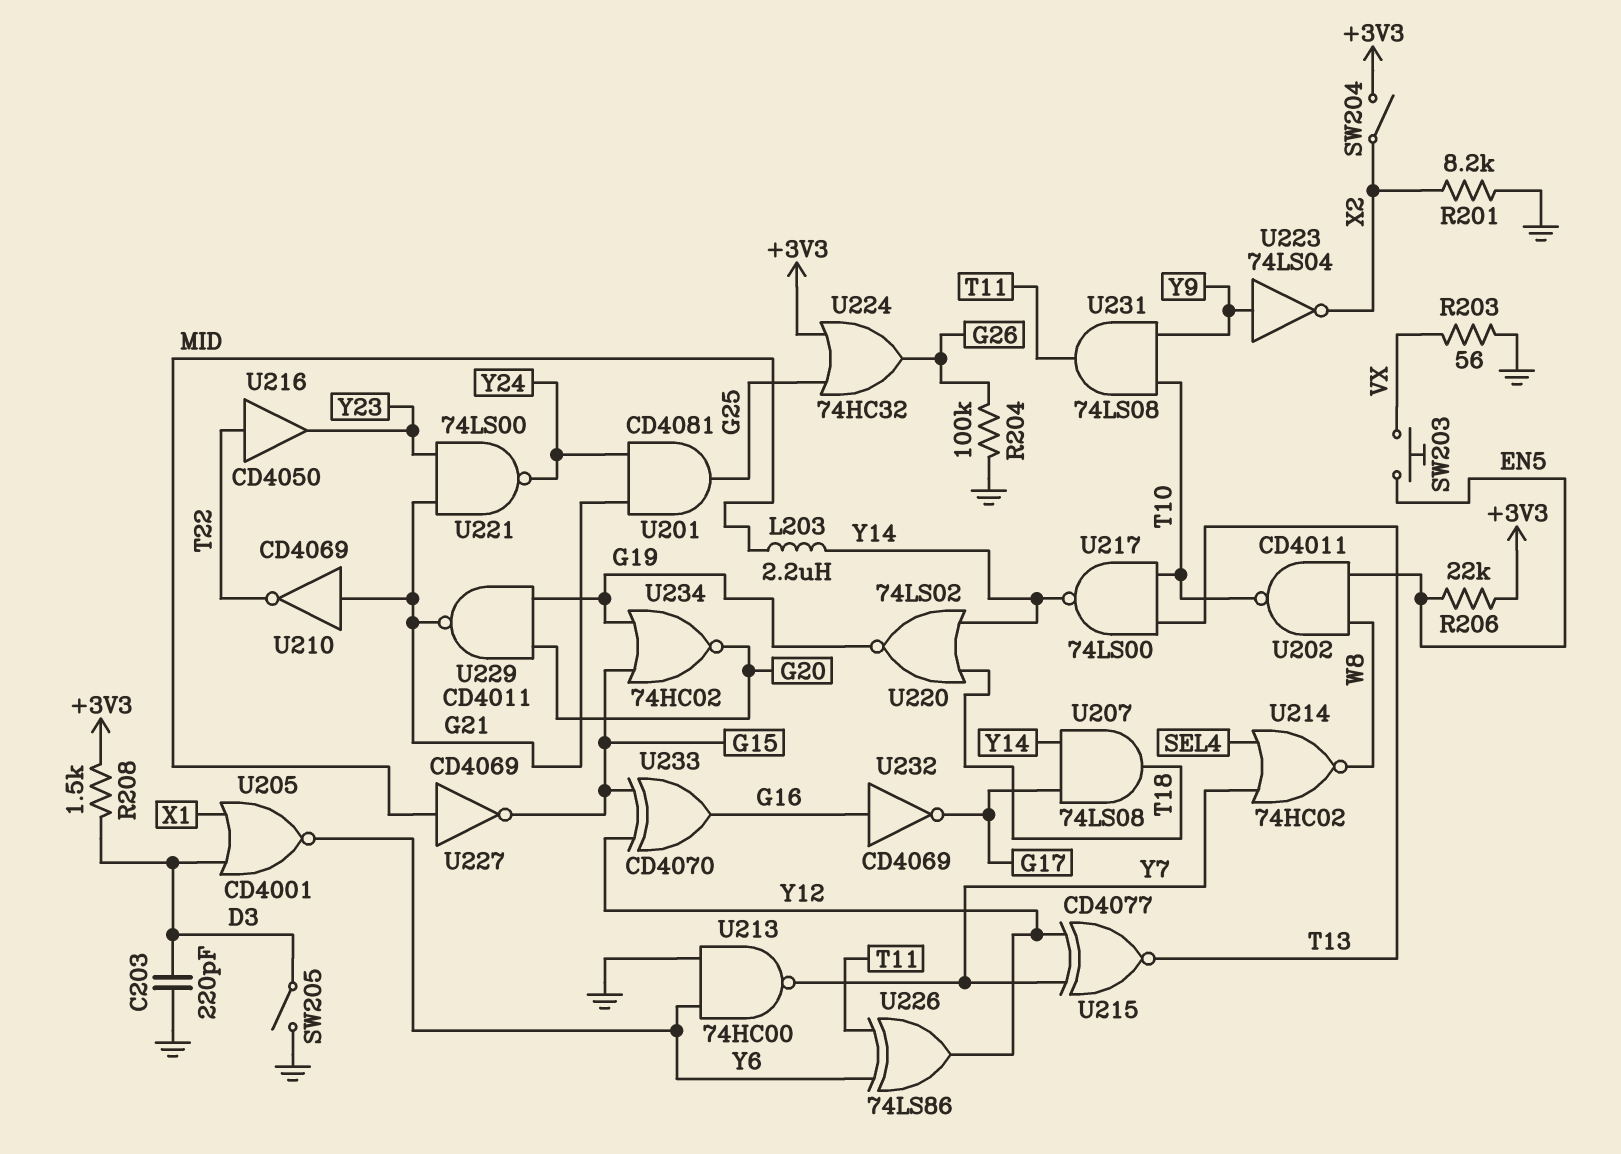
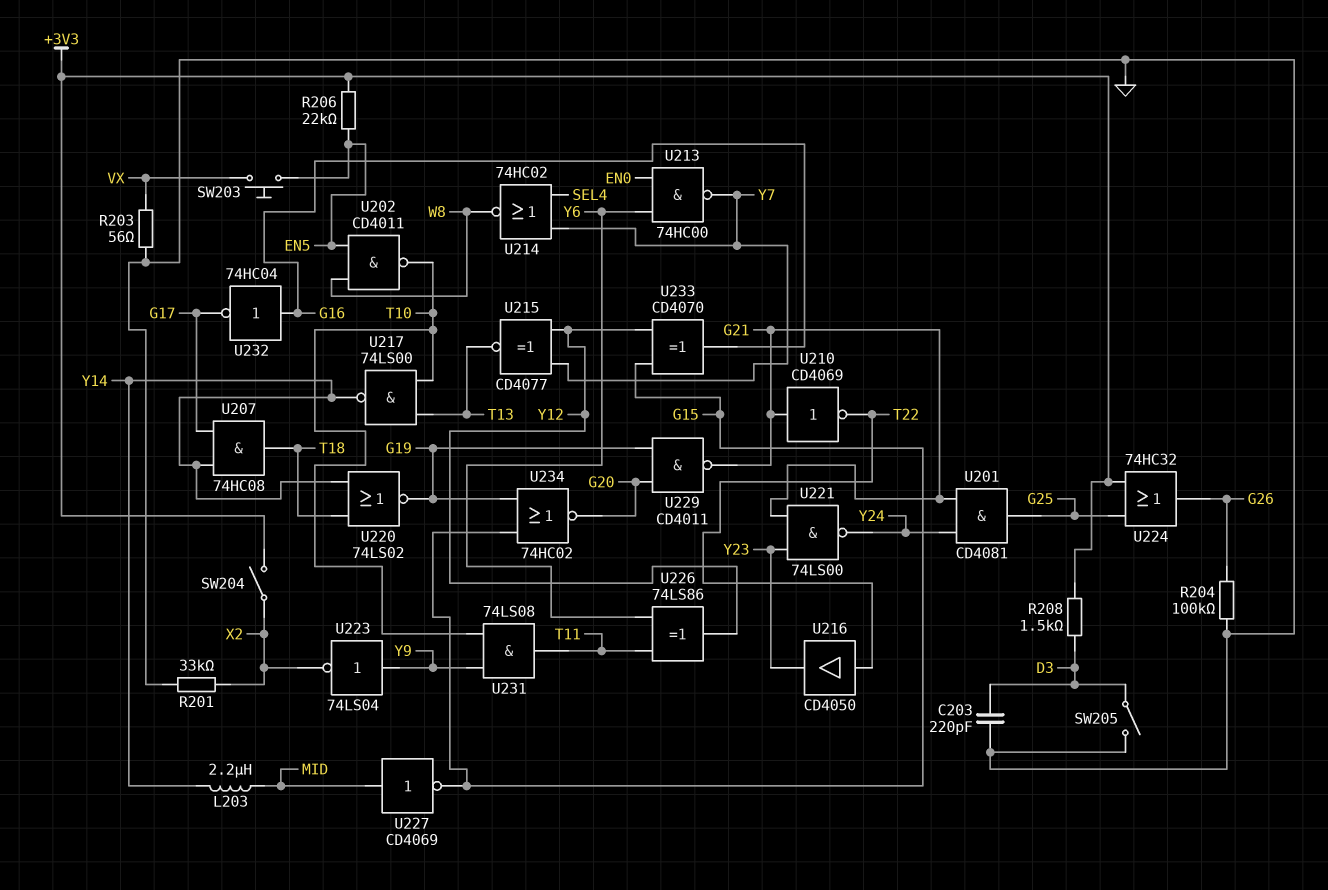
R201: 8.2k (GND, X2) -> 33k (GND, X2)
U205: NOR CD4001 (in D3, in X1, out Y6) -> none
U207: AND 74LS08 (in G17, in Y14, out T18) -> AND 74HC08 (in G17, in Y14, out T18)
U213: NAND 74HC00 (in GND, in Y6, out Y7) -> NAND 74HC00 (in EN0, in Y6, out Y7)
U232: NOT CD4069 (in G16, out G17) -> NOT 74HC04 (in G16, out G17)

